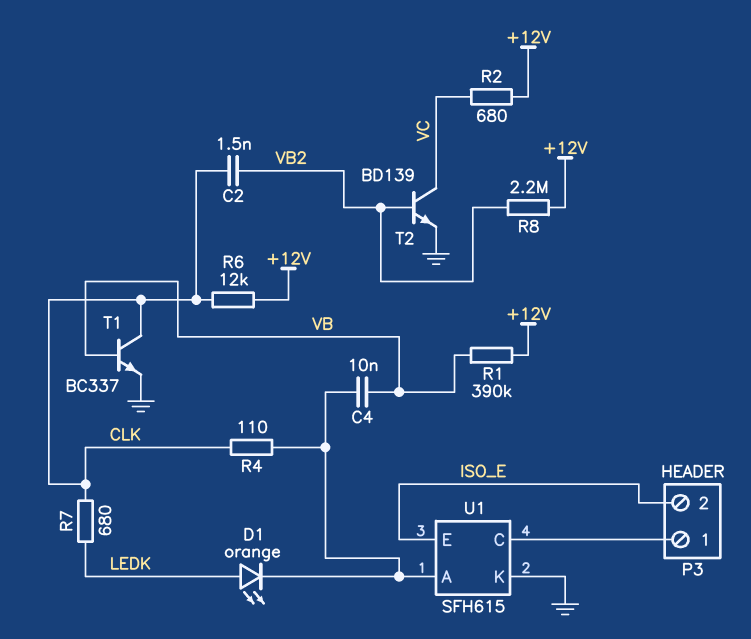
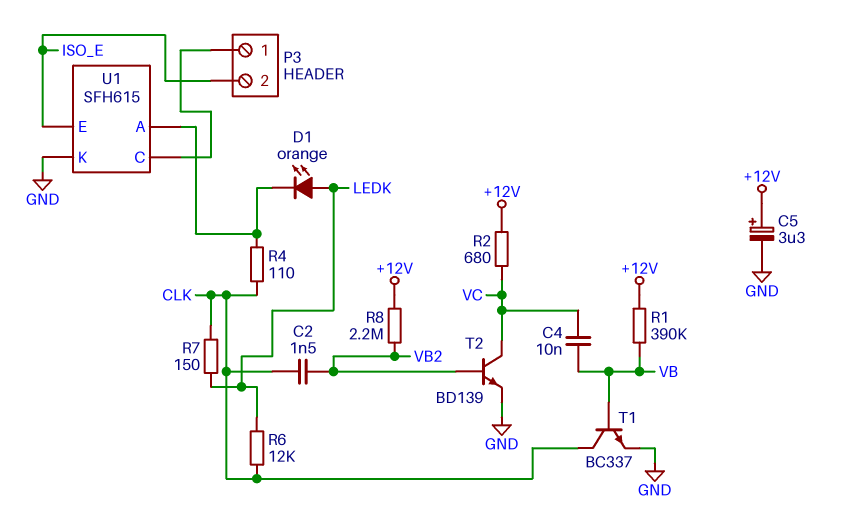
C4: 10nF (U1/A, VB) -> 10nF (VB, VC)
C5: none -> 3.3uF (plus +12V, minus GND)
R6: 12k (+12V, CLK) -> 12k (CLK, LEDK)
R7: 680 (CLK, LEDK) -> 150 (CLK, LEDK)

